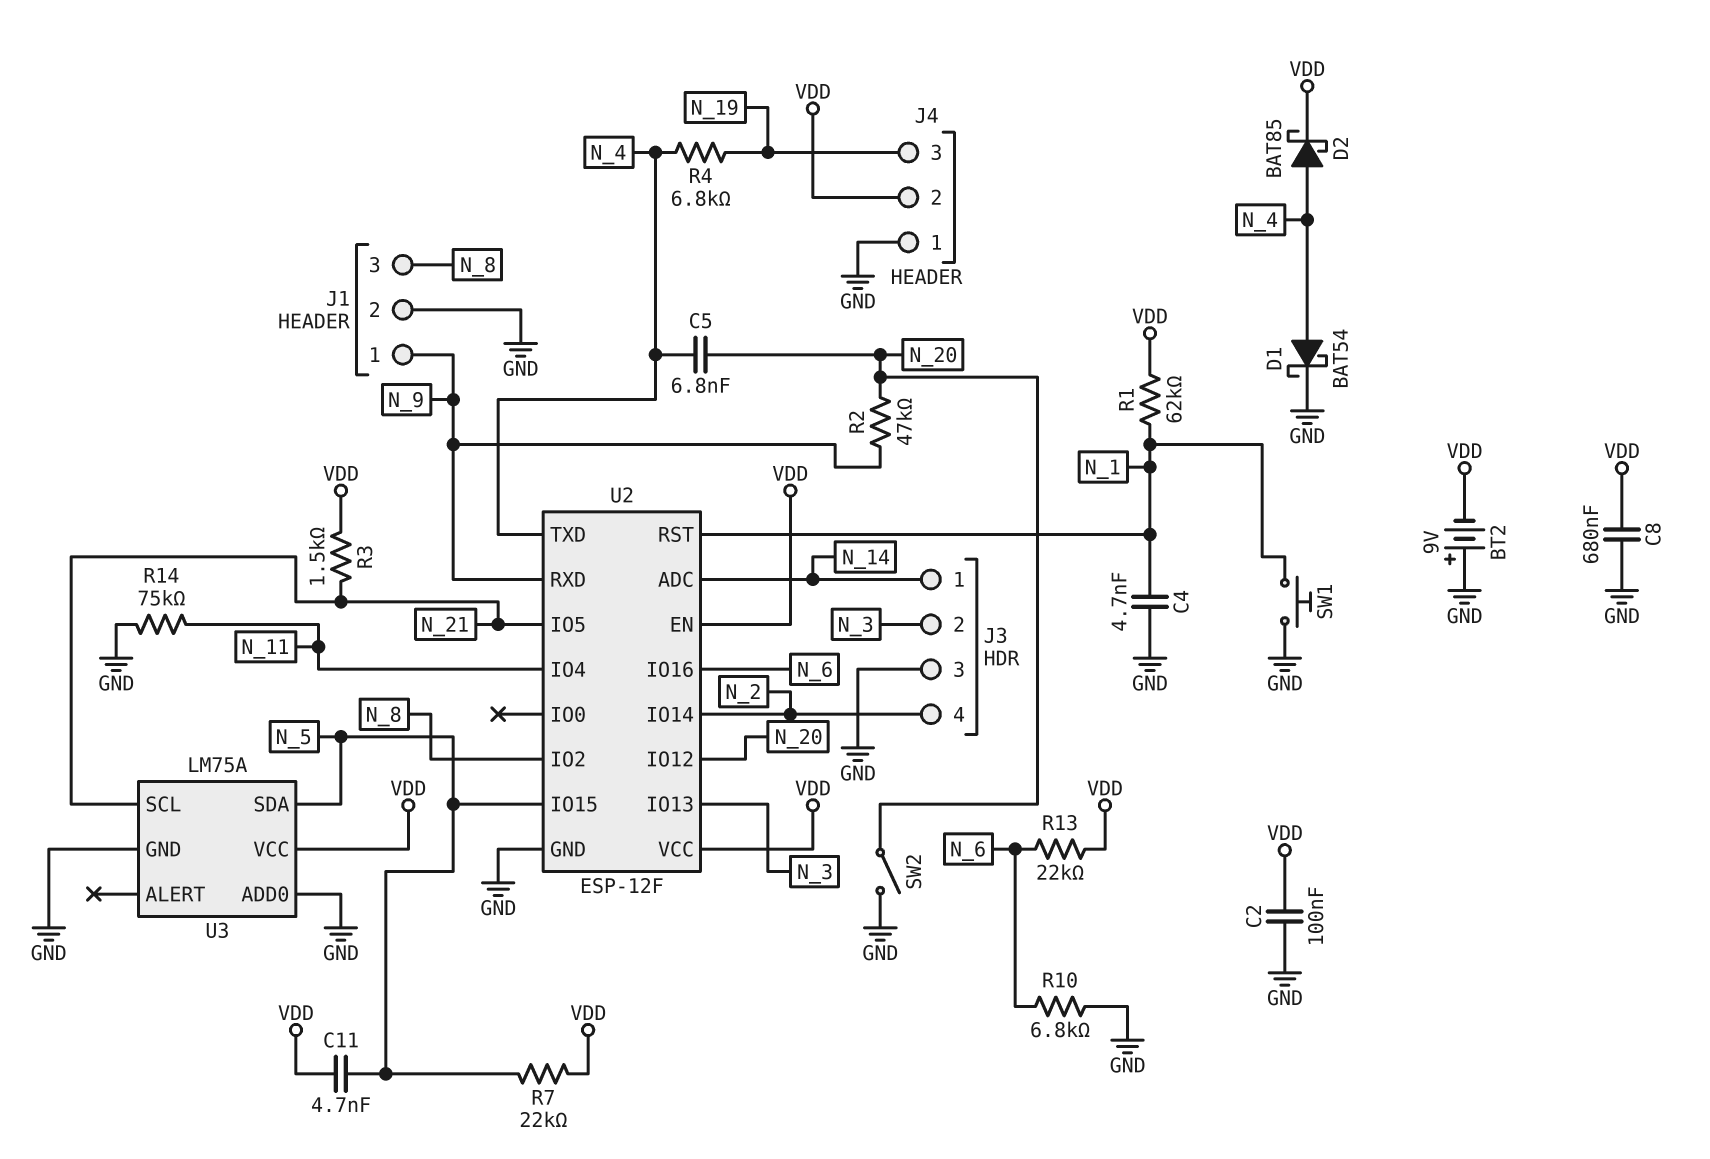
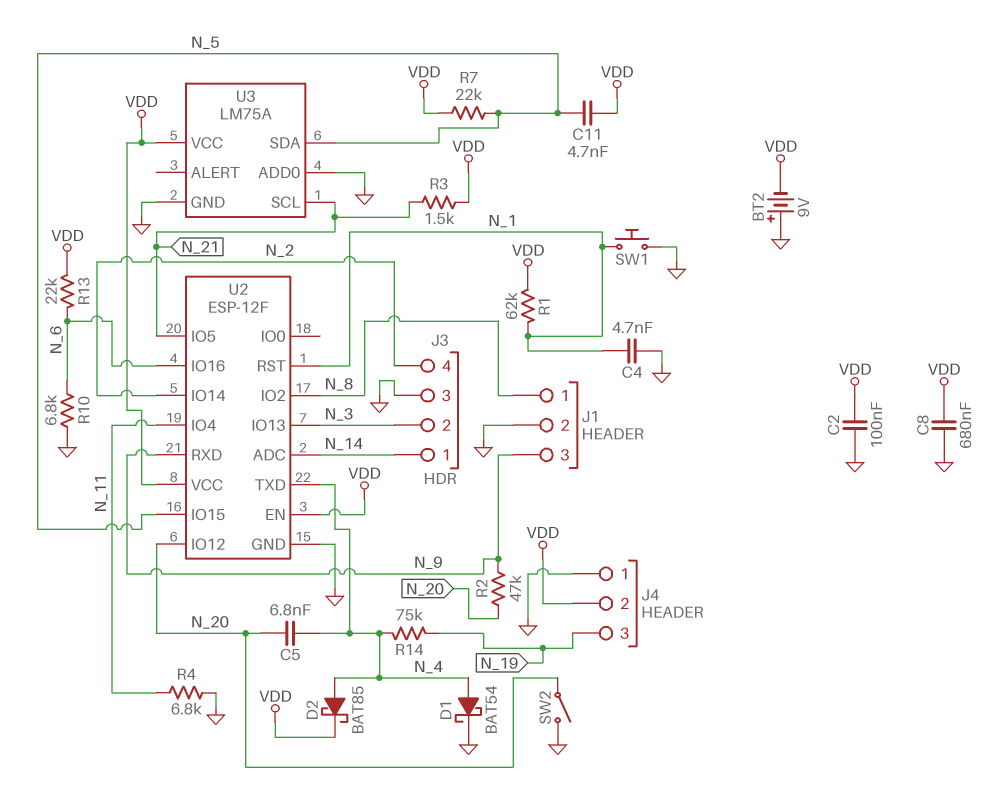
J1 pin 1: N_9 -> N_8
J1 pin 3: N_8 -> N_9
R4: 6.8k (N_4, N_19) -> 6.8k (GND, N_11)
R14: 75k (GND, N_11) -> 75k (N_4, N_19)

